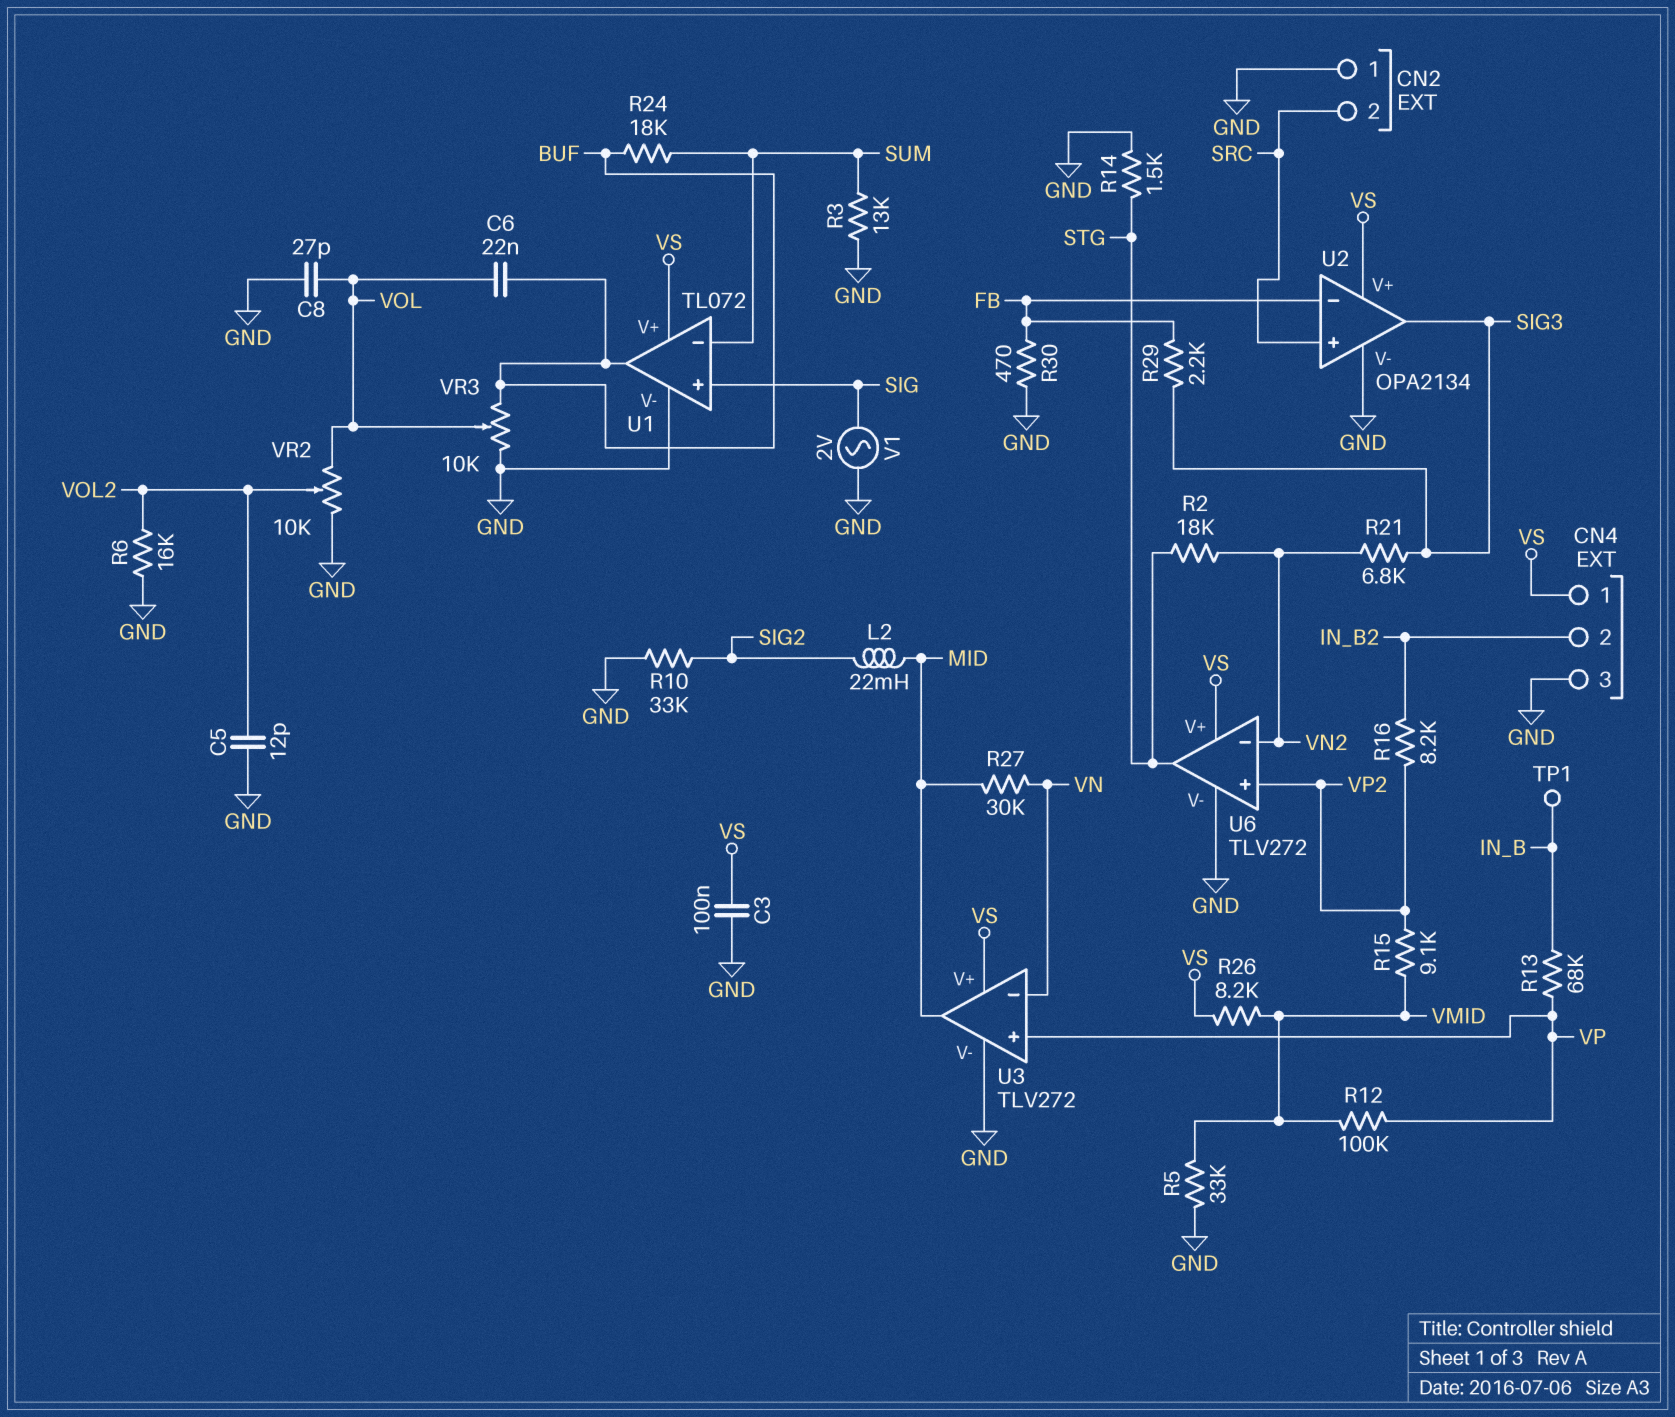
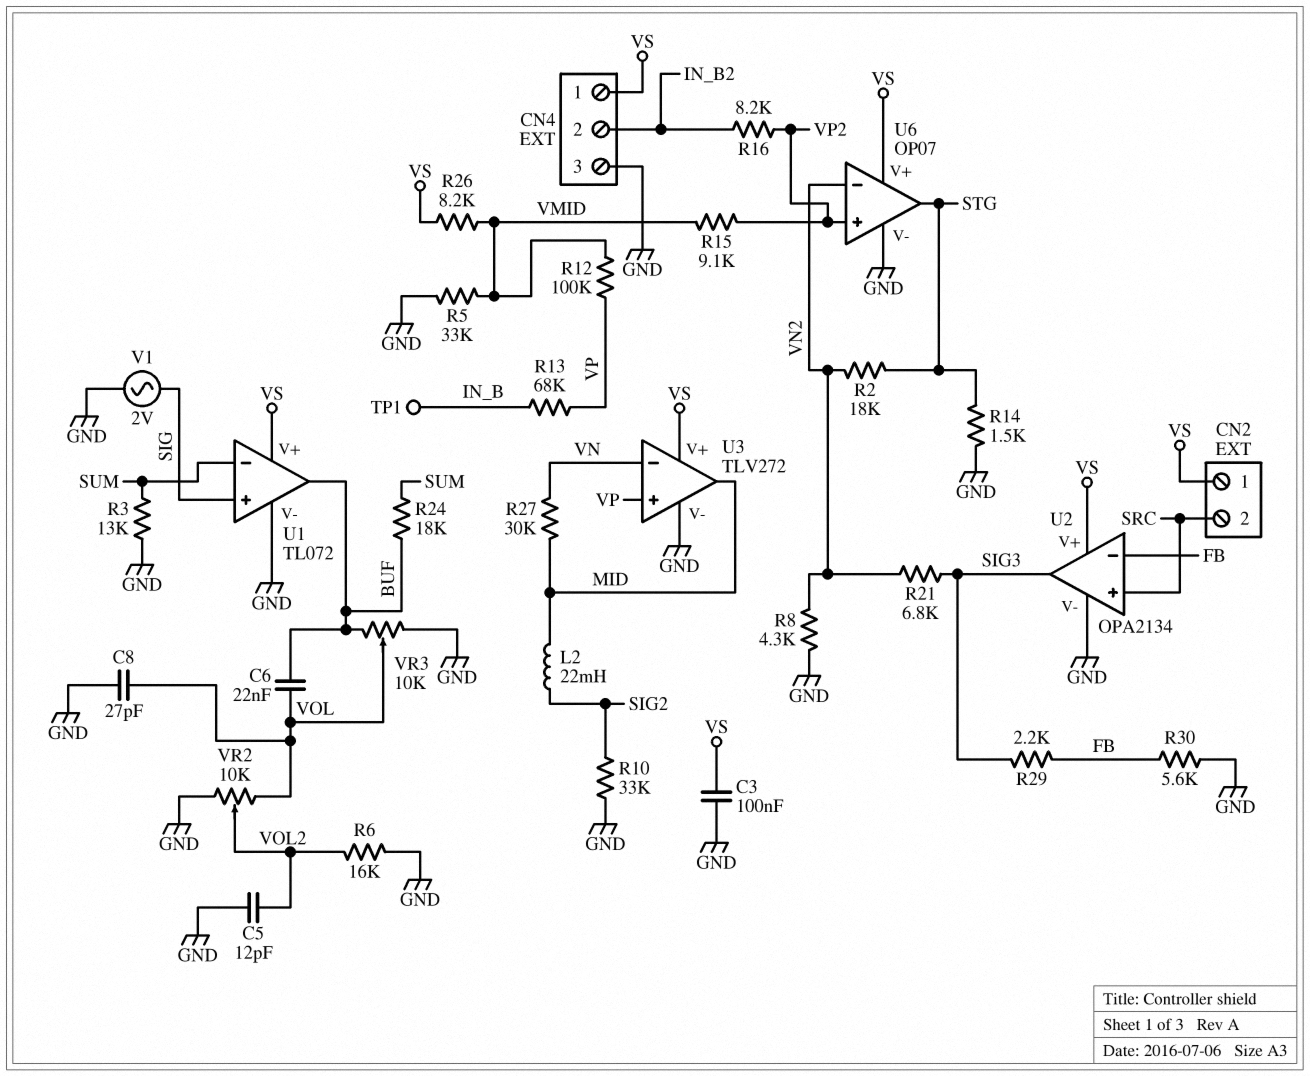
CN2 pin 1: GND -> VS
R8: none -> 4.3k (GND, VN2)
R30: 470 (FB, GND) -> 5.6k (FB, GND)
U6: TLV272 -> OP07

